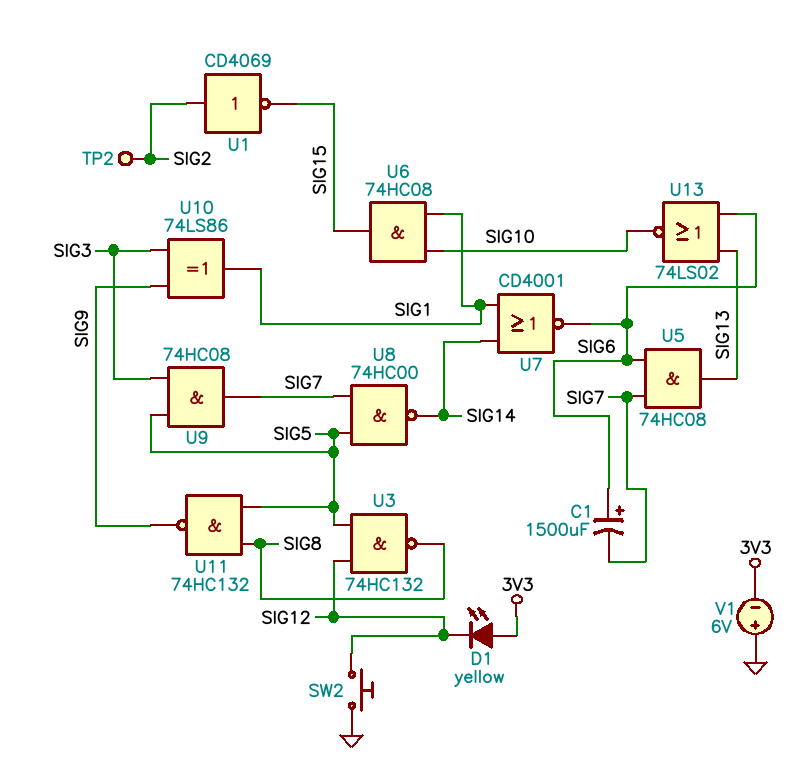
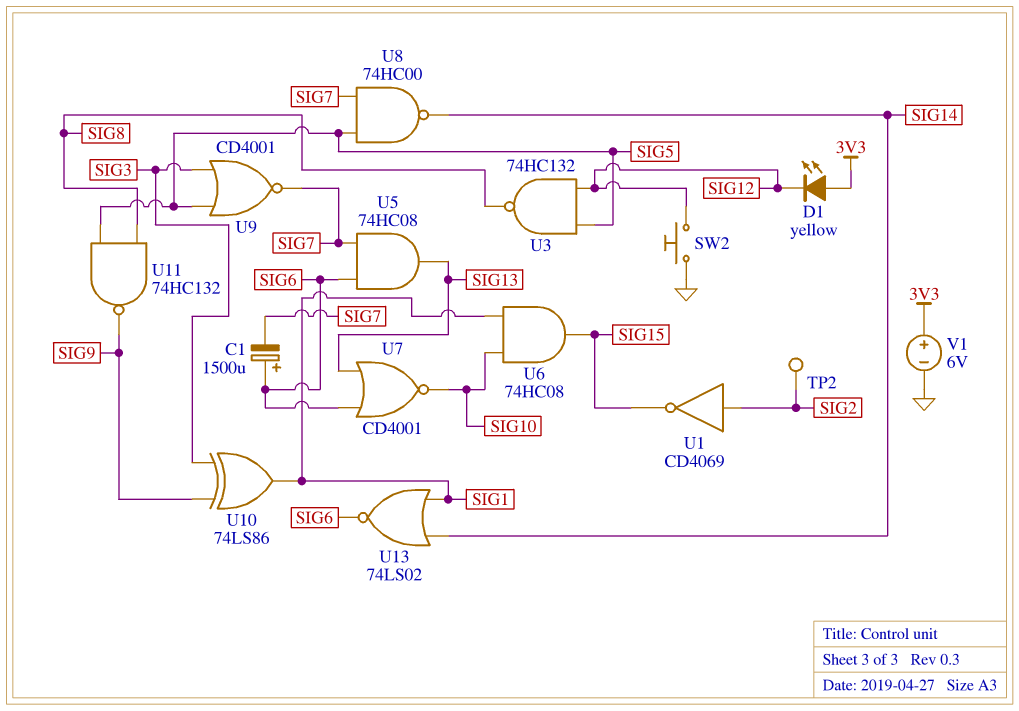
U7: NOR CD4001 (in SIG1, in SIG14, out SIG6) -> NOR CD4001 (in SIG6, in SIG13, out SIG10)
U9: AND 74HC08 (in SIG3, in SIG5, out SIG7) -> NOR CD4001 (in SIG3, in SIG5, out SIG7)
U13: NOR 74LS02 (in SIG6, in SIG13, out SIG10) -> NOR 74LS02 (in SIG1, in SIG14, out SIG6)
V1: 6V (plus GND, minus 3V3) -> 6V (plus 3V3, minus GND)

